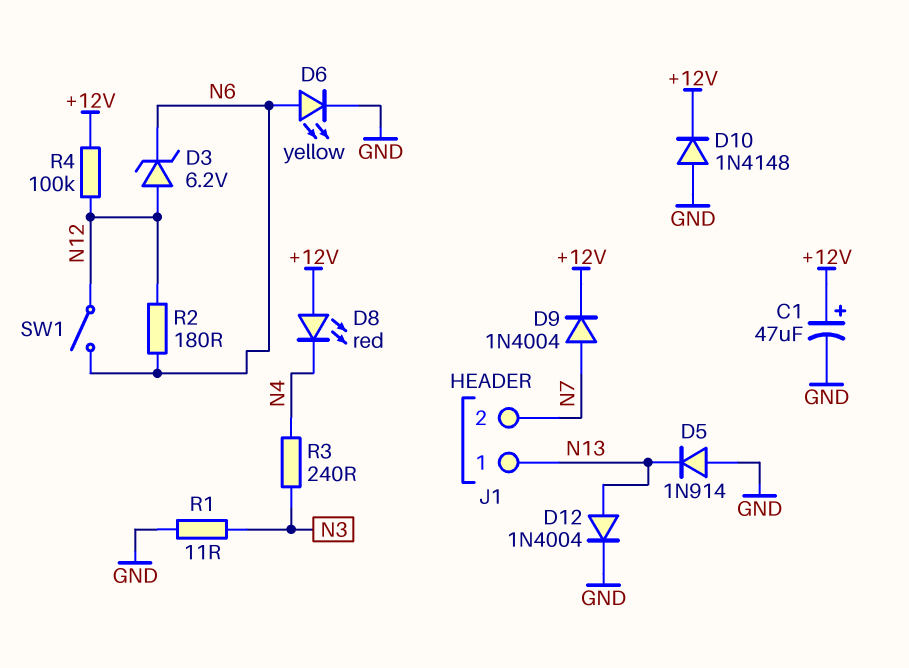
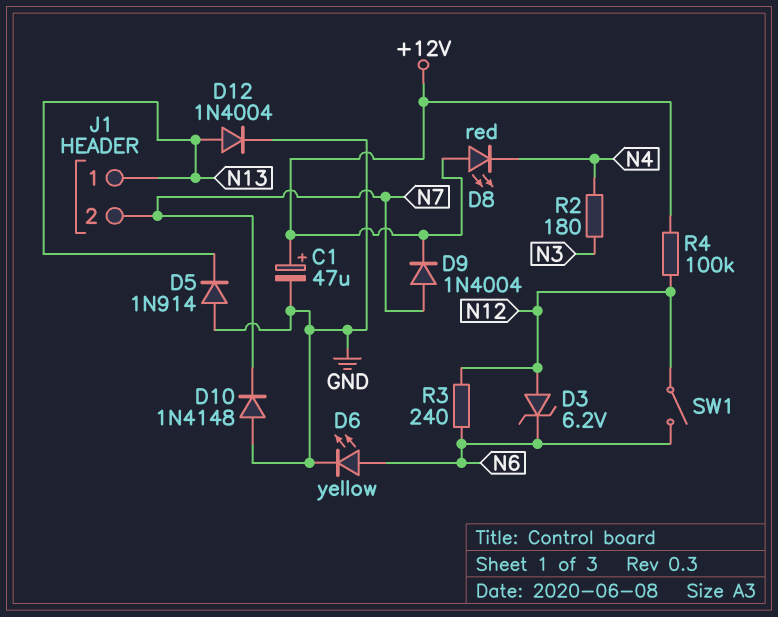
D10: diode 1N4148 (A GND, K +12V) -> diode 1N4148 (A GND, K N7)
R1: 11 (GND, N3) -> none
R2: 180 (N6, N12) -> 180 (N3, N4)
R3: 240 (N3, N4) -> 240 (N6, N12)

